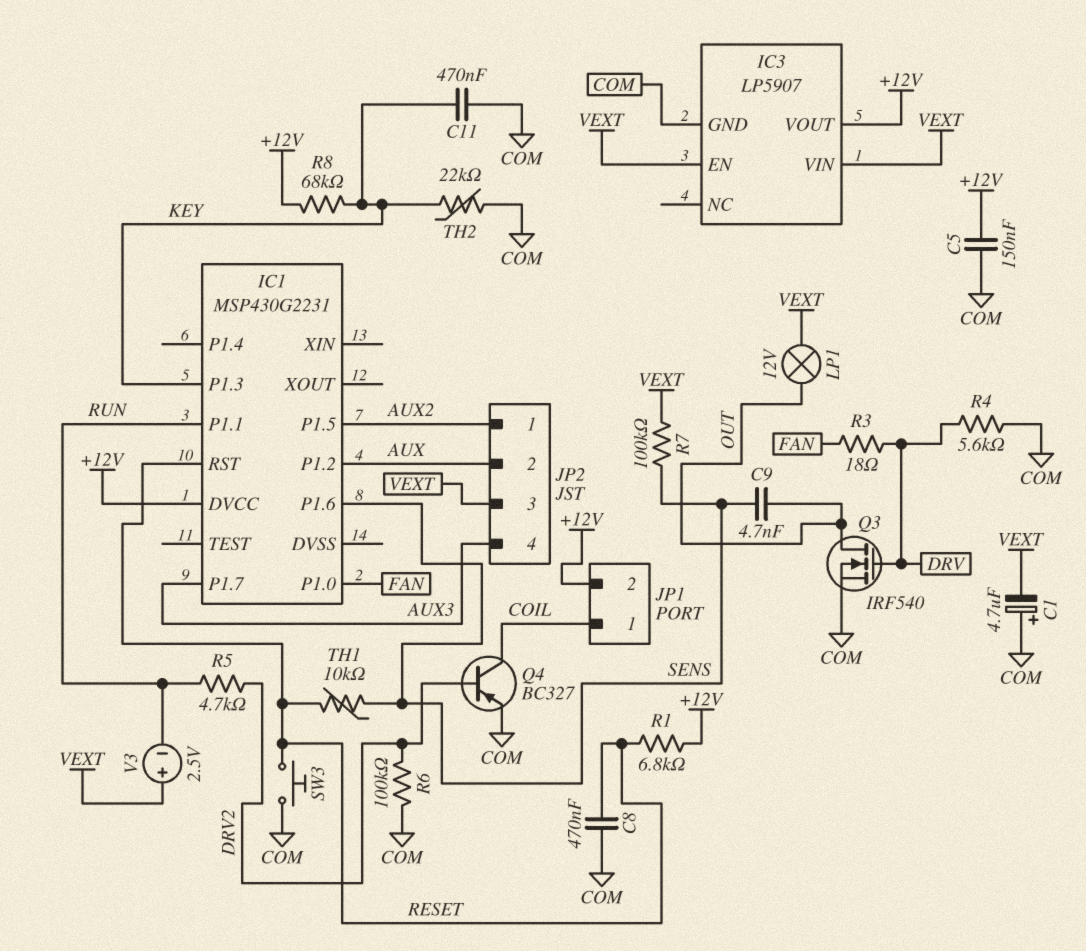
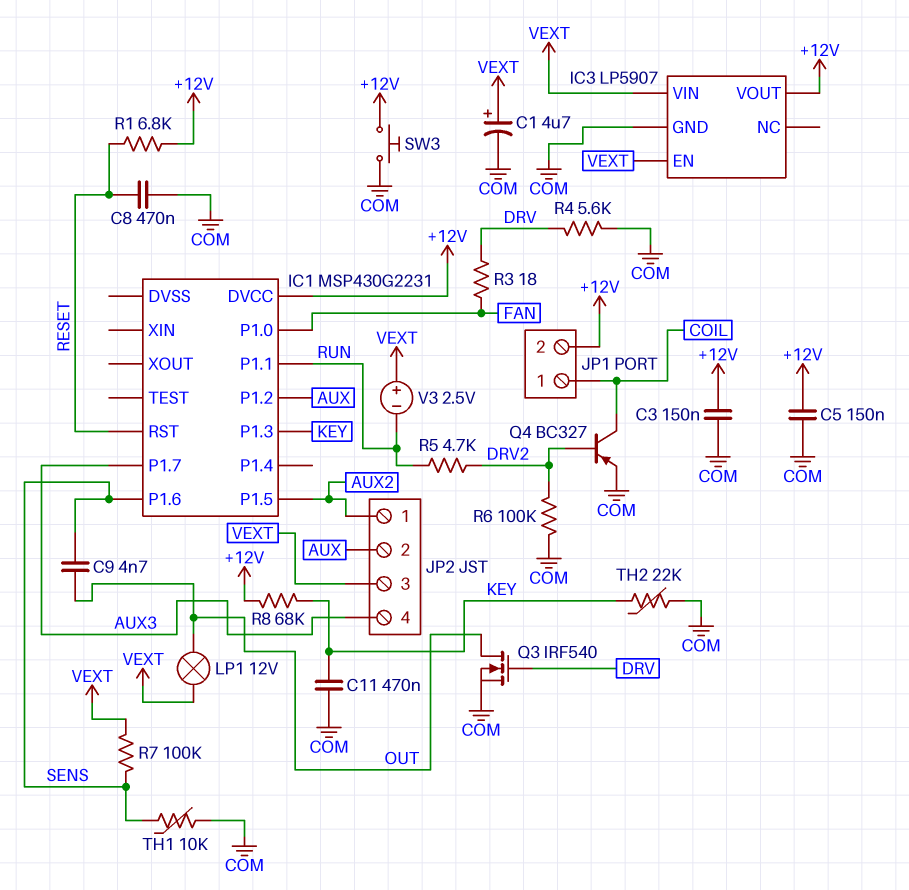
C1: 4.7uF (plus COM, minus VEXT) -> 4.7uF (plus VEXT, minus COM)
C3: none -> 150nF (+12V, COM)
SW3: button (COM, RESET) -> button (+12V, COM)
TH1: 10k (RESET, SENS) -> 10k (COM, SENS)

